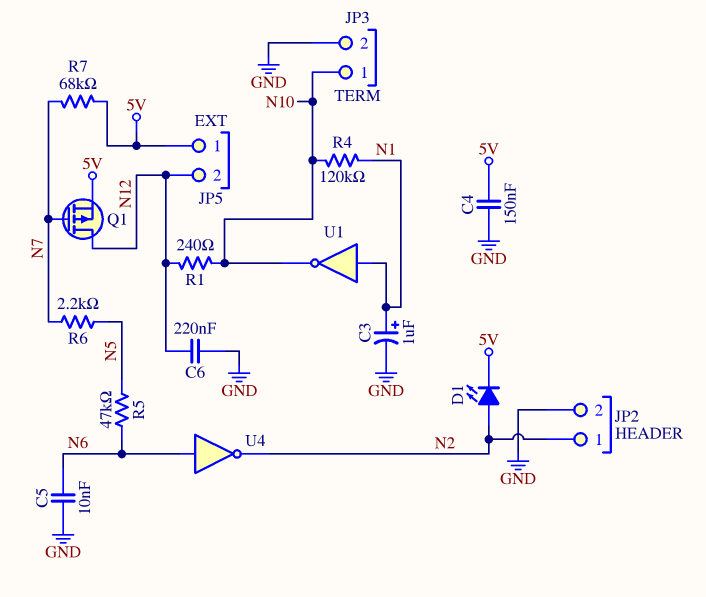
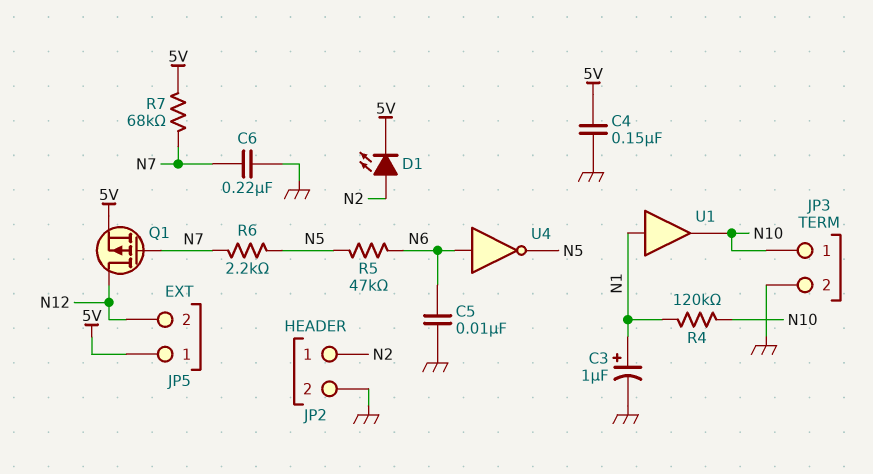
C6: 220nF (GND, N12) -> 220nF (GND, N7)
R1: 240 (N10, N12) -> none
U1: NOT (in N1, out N10) -> buffer (in N1, out N10)
U4: NOT (in N6, out N2) -> NOT (in N6, out N5)

